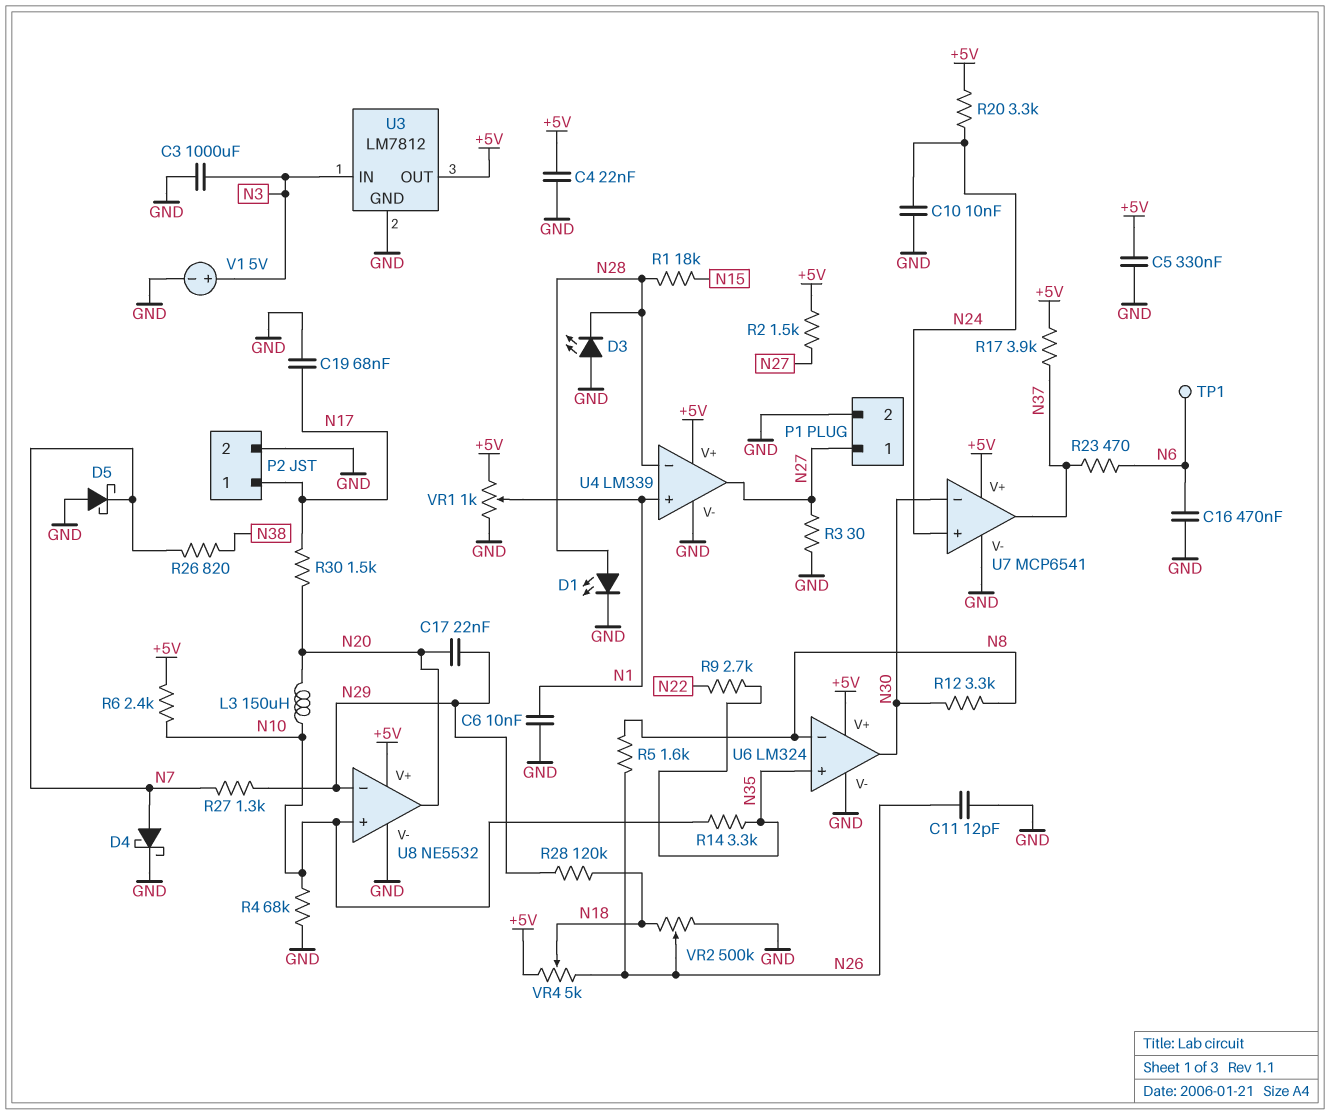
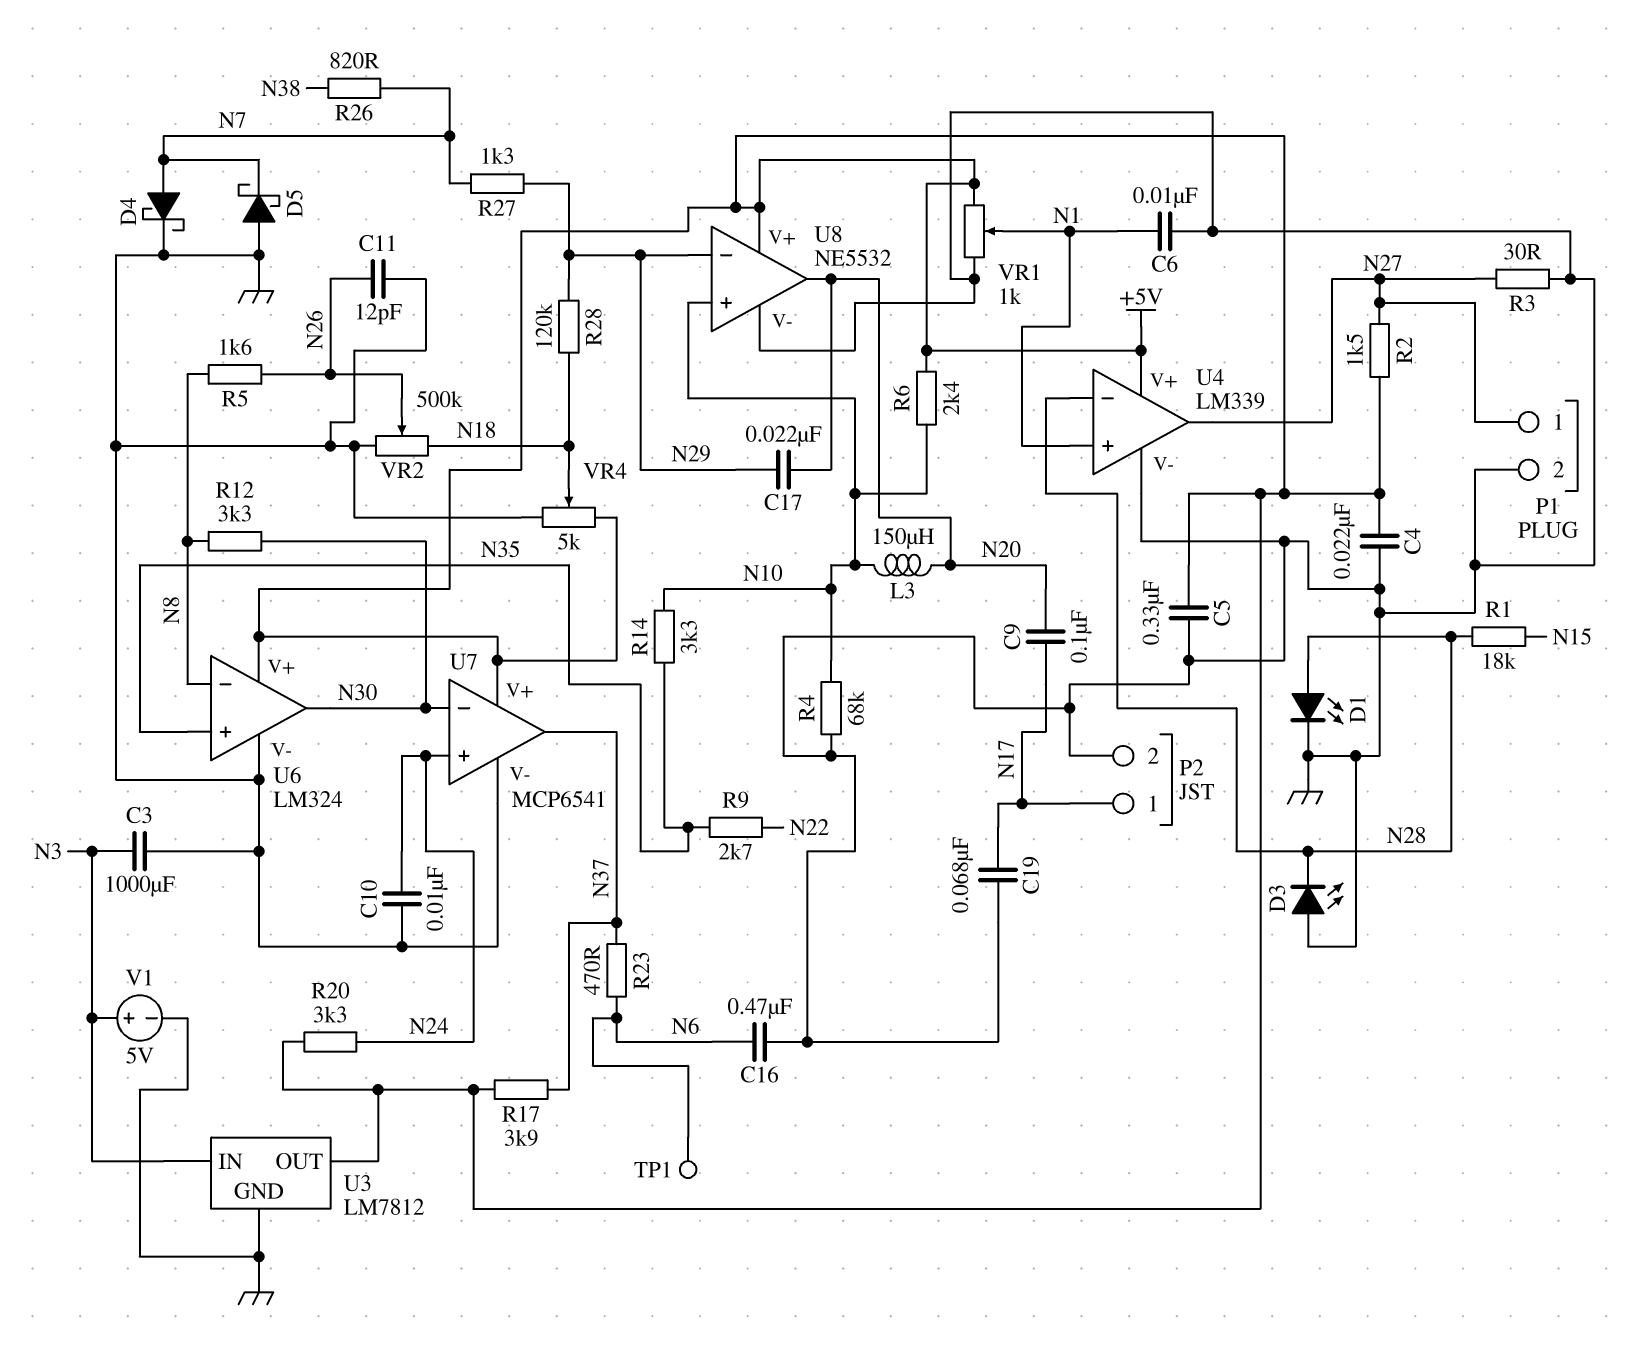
C9: none -> 100nF (N17, N20)
R30: 1.5k (N17, N20) -> none
VR4: 5k (+5V, N26, wiper N18) -> 5k (+5V, GND, wiper N18)

